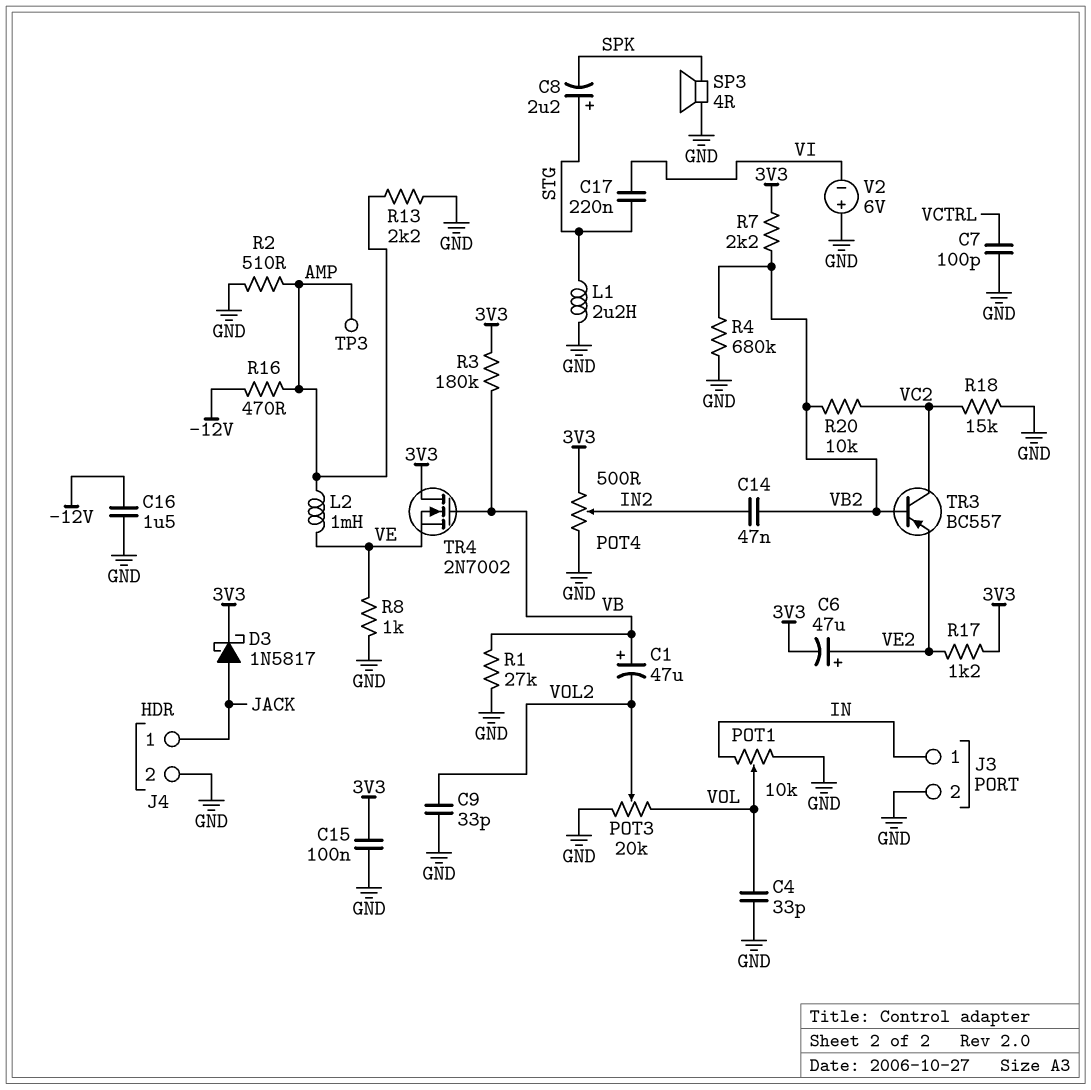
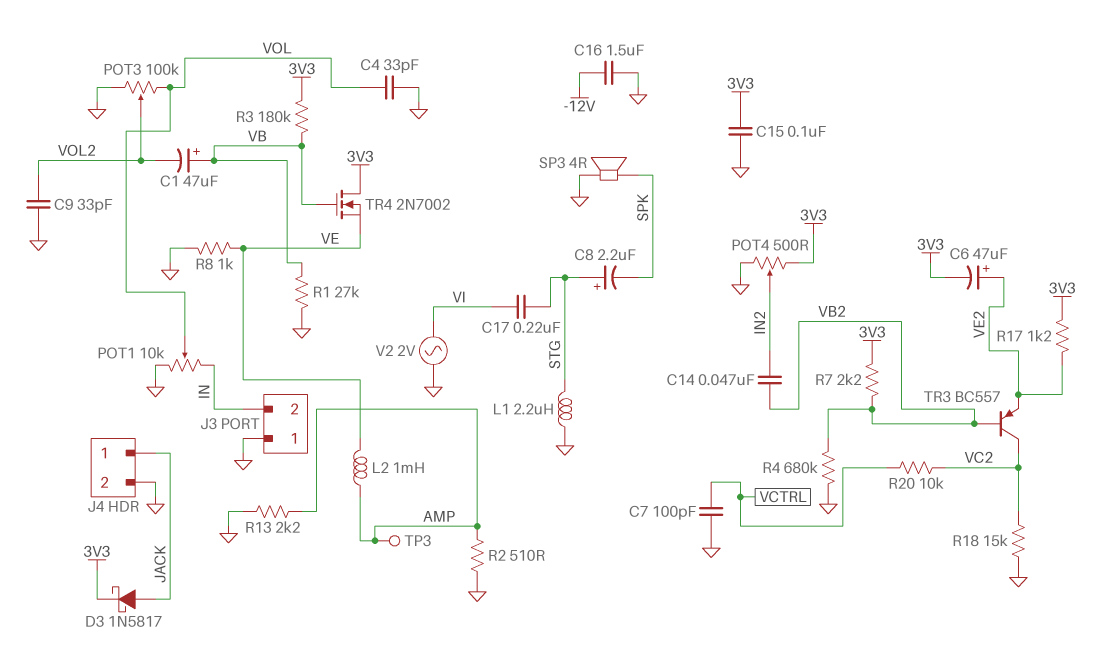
J3 pin 1: IN -> GND
J3 pin 2: GND -> IN
POT3: 20k (GND, VOL, wiper VOL2) -> 100k (GND, VOL, wiper VOL2)
R16: 470 (-12V, AMP) -> none
R20: 10k (VB2, VC2) -> 10k (VC2, VCTRL)
V2: 6V (plus GND, minus VI) -> AC 2V (GND, VI)

